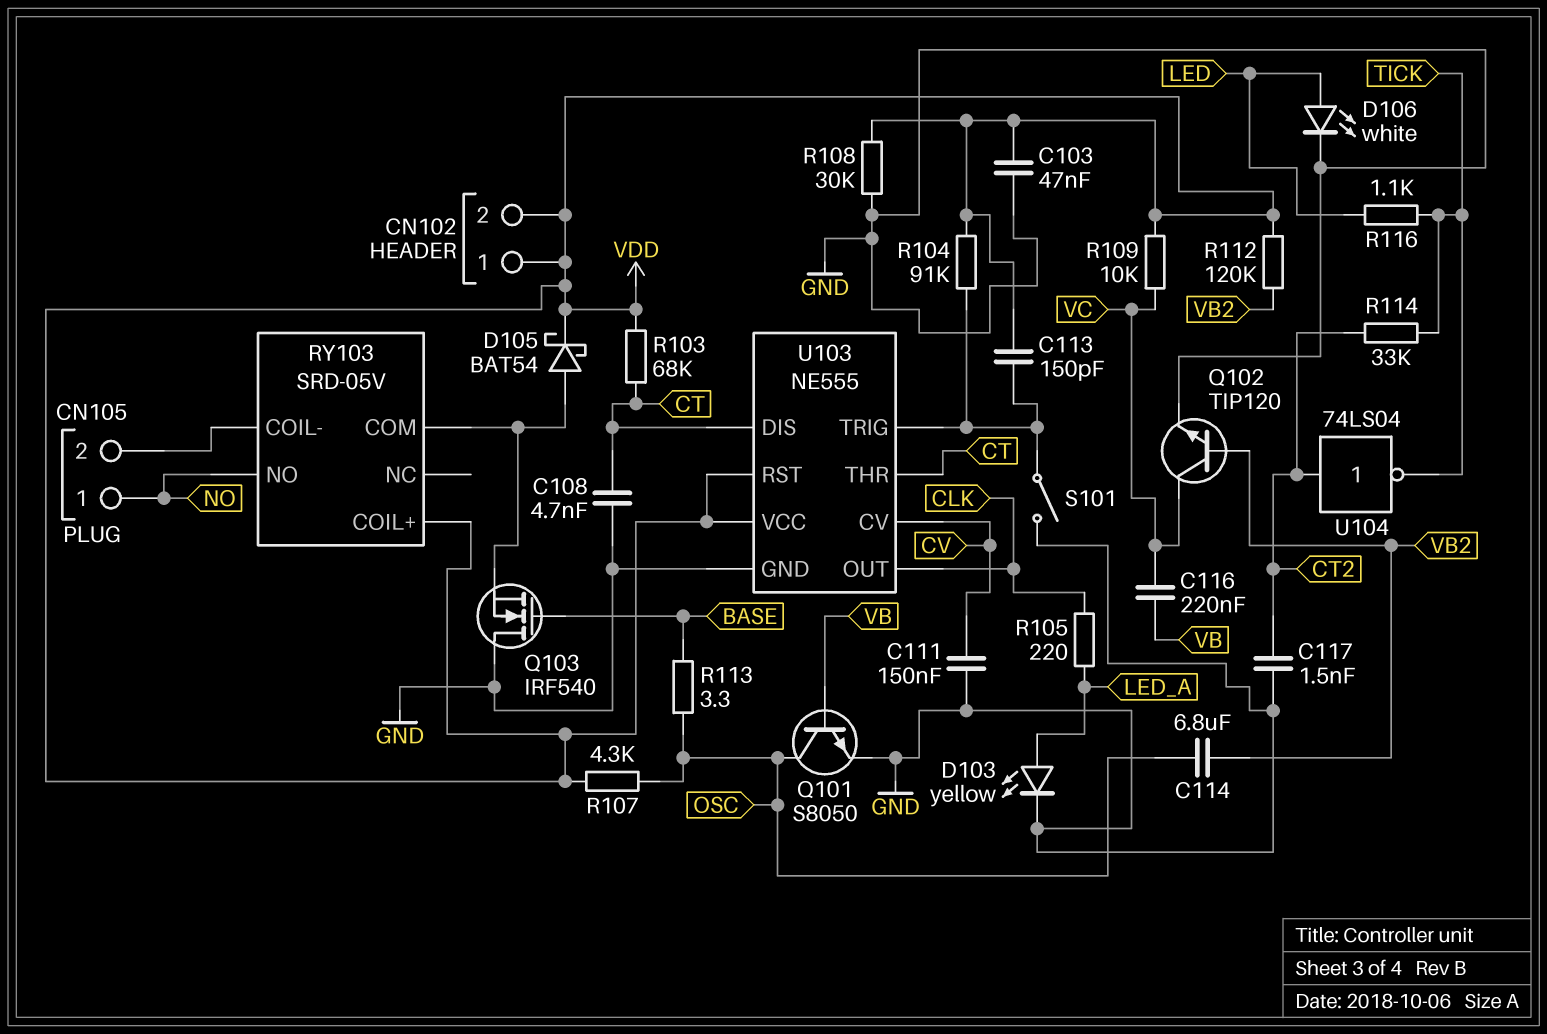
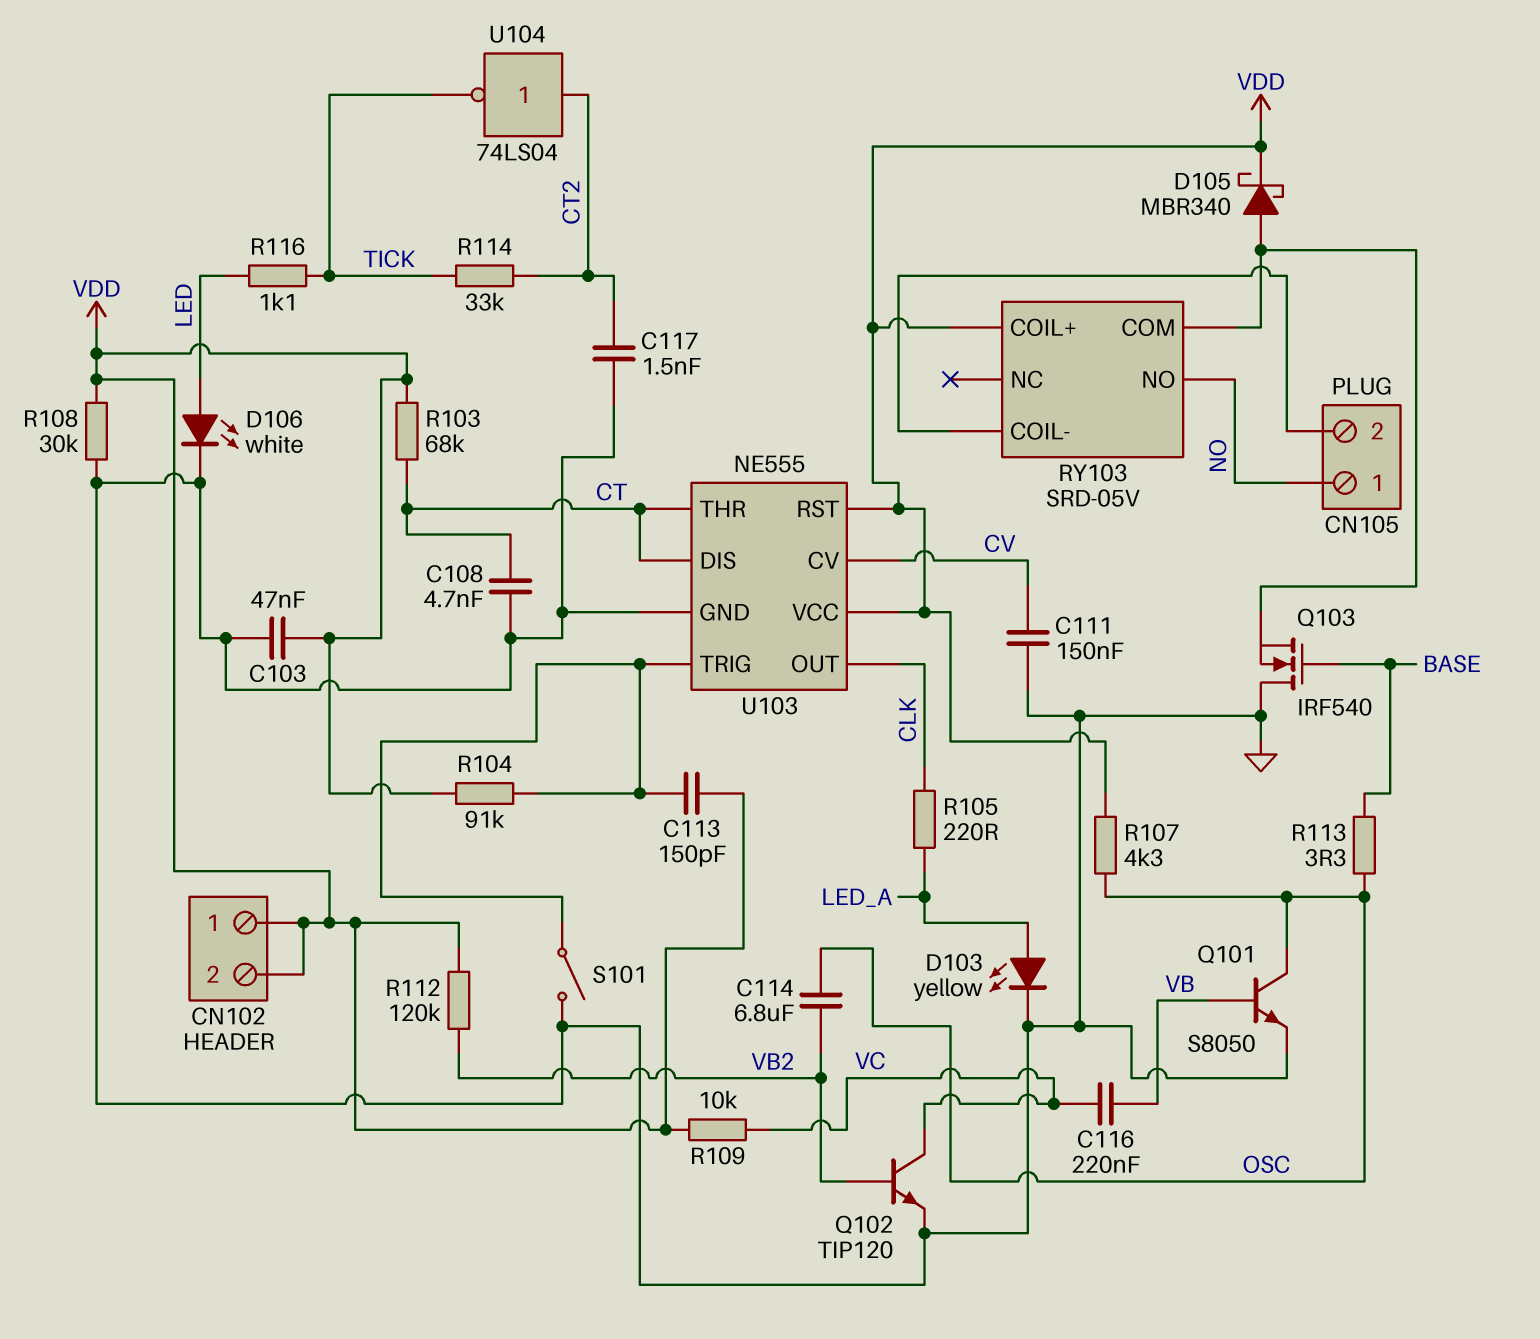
D105: schottky BAT54 (A RY103/COM, K VDD) -> schottky MBR340 (A RY103/COM, K VDD)

